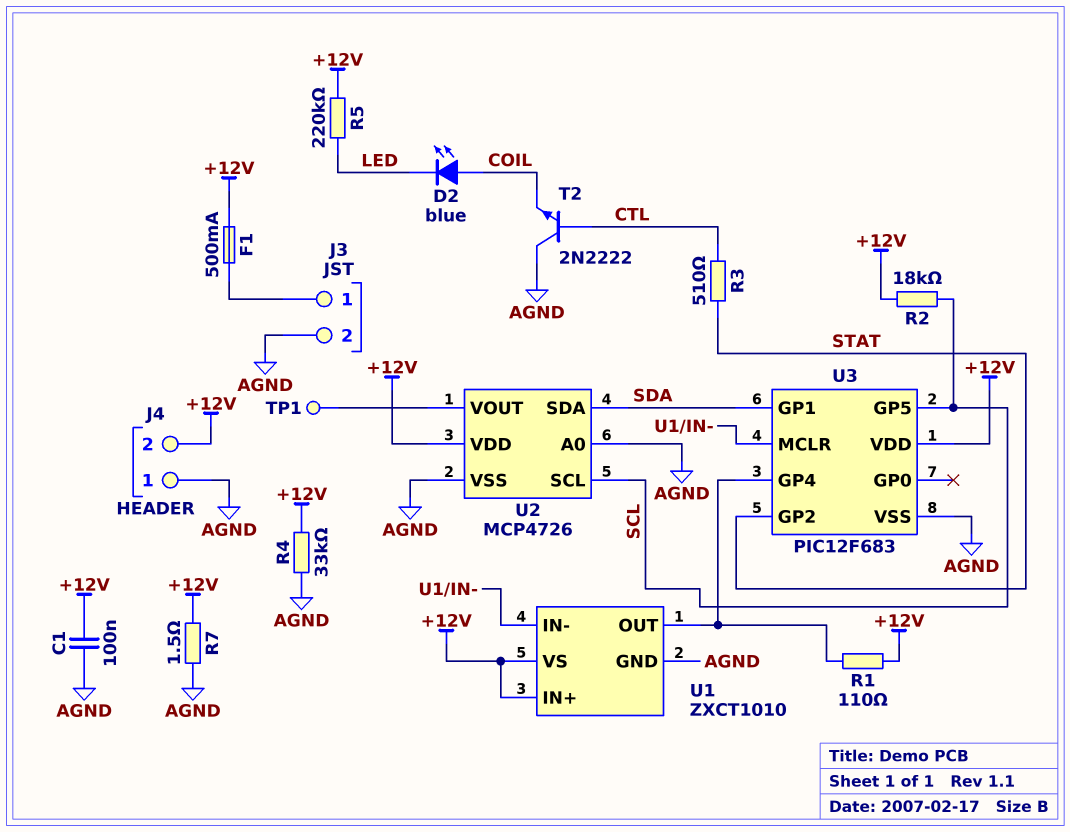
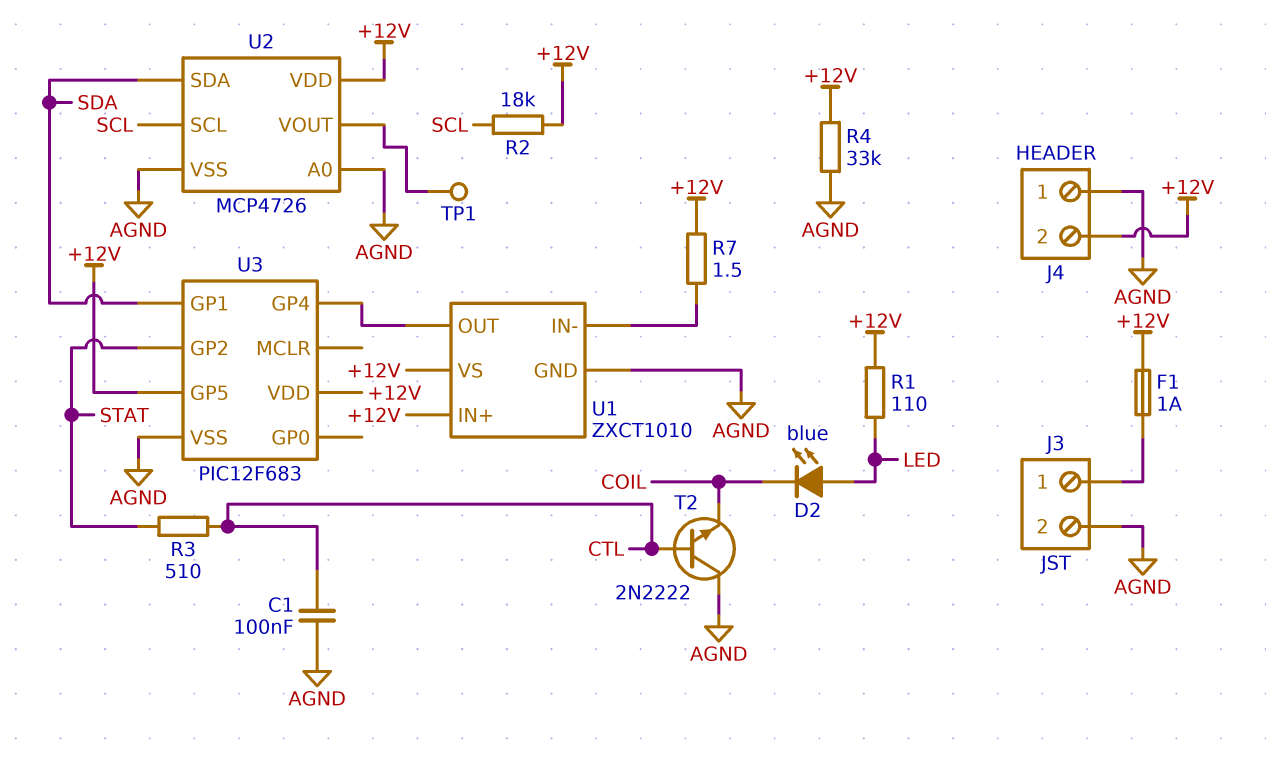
C1: 100nF (+12V, AGND) -> 100nF (AGND, CTL)
D2: LED blue (A COIL, K LED) -> LED blue (A LED, K COIL)
F1: 500mA (+12V, J3/1) -> 1A (+12V, J3/1)
R1: 110 (+12V, U1/OUT) -> 110 (+12V, LED)
R5: 220k (+12V, LED) -> none
R7: 1.5 (+12V, AGND) -> 1.5 (+12V, U1/IN-)
U3 pin GP5: SCL -> +12V
U3 pin MCLR: U1/IN- -> none

